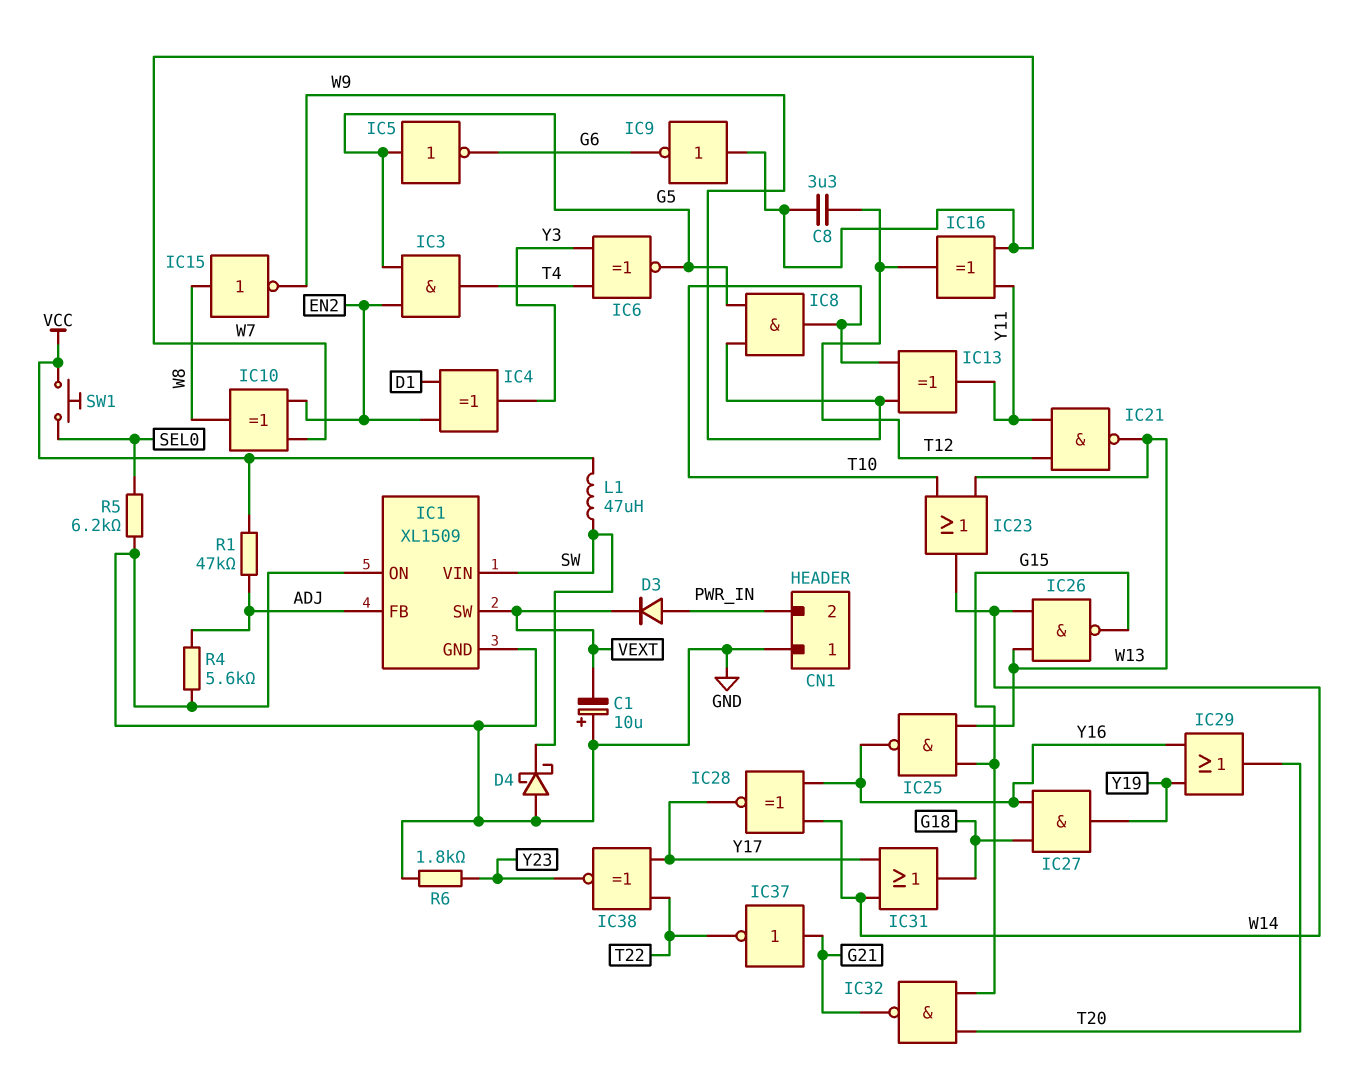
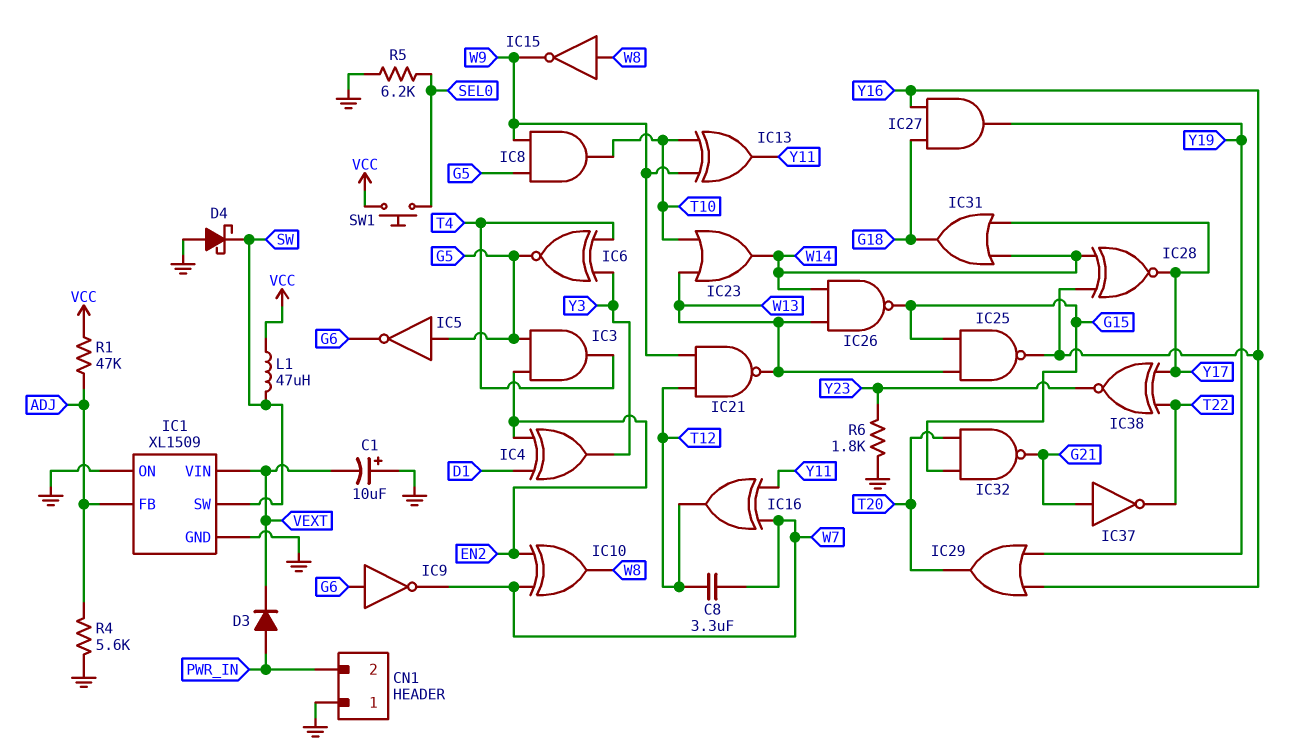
IC1 pin SW: VEXT -> SW
IC1 pin VIN: SW -> VEXT
IC9: NOT (in W7, out G6) -> NOT (in G6, out W7)
IC21: NAND (in T12, in Y11, out W13) -> NAND (in T12, in W9, out W13)

